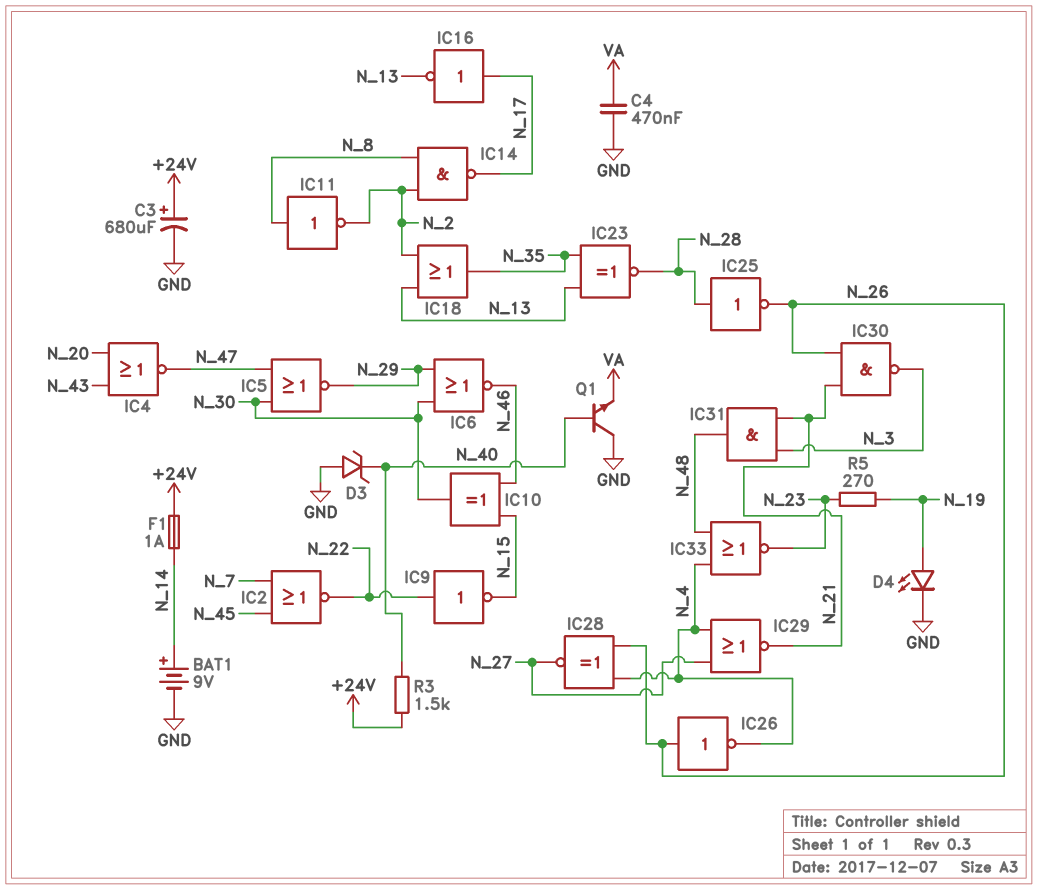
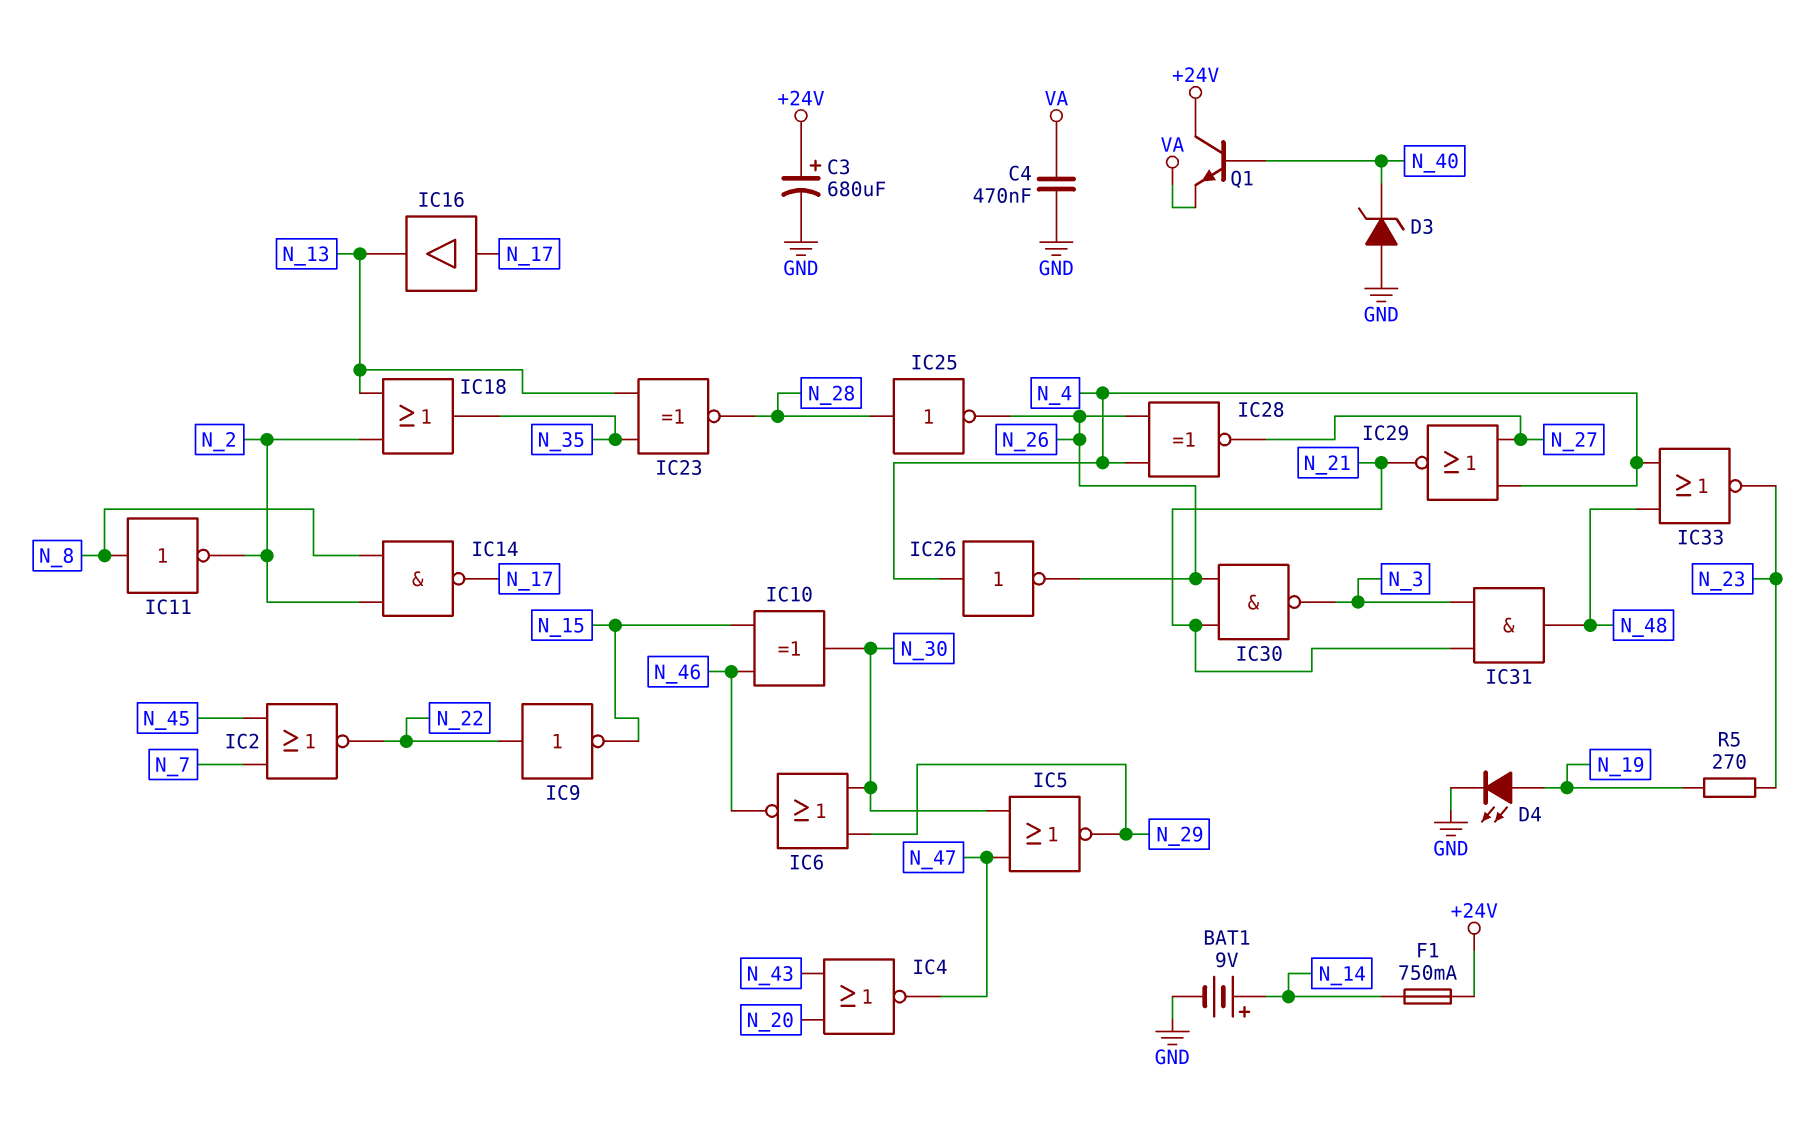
F1: 1A (+24V, N_14) -> 750mA (+24V, N_14)
IC16: NOT (in N_17, out N_13) -> buffer (in N_17, out N_13)
IC26: NOT (in N_26, out N_4) -> NOT (in N_4, out N_26)
Q1: NPN (B N_40, C GND, E VA) -> NPN (B N_40, C +24V, E VA)
R3: 1.5k (+24V, N_40) -> none

